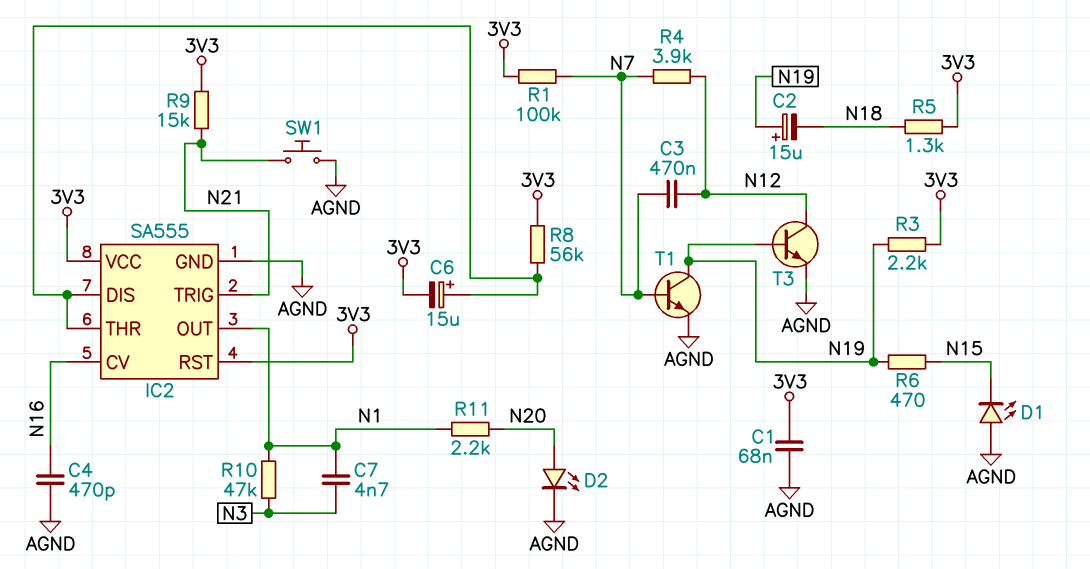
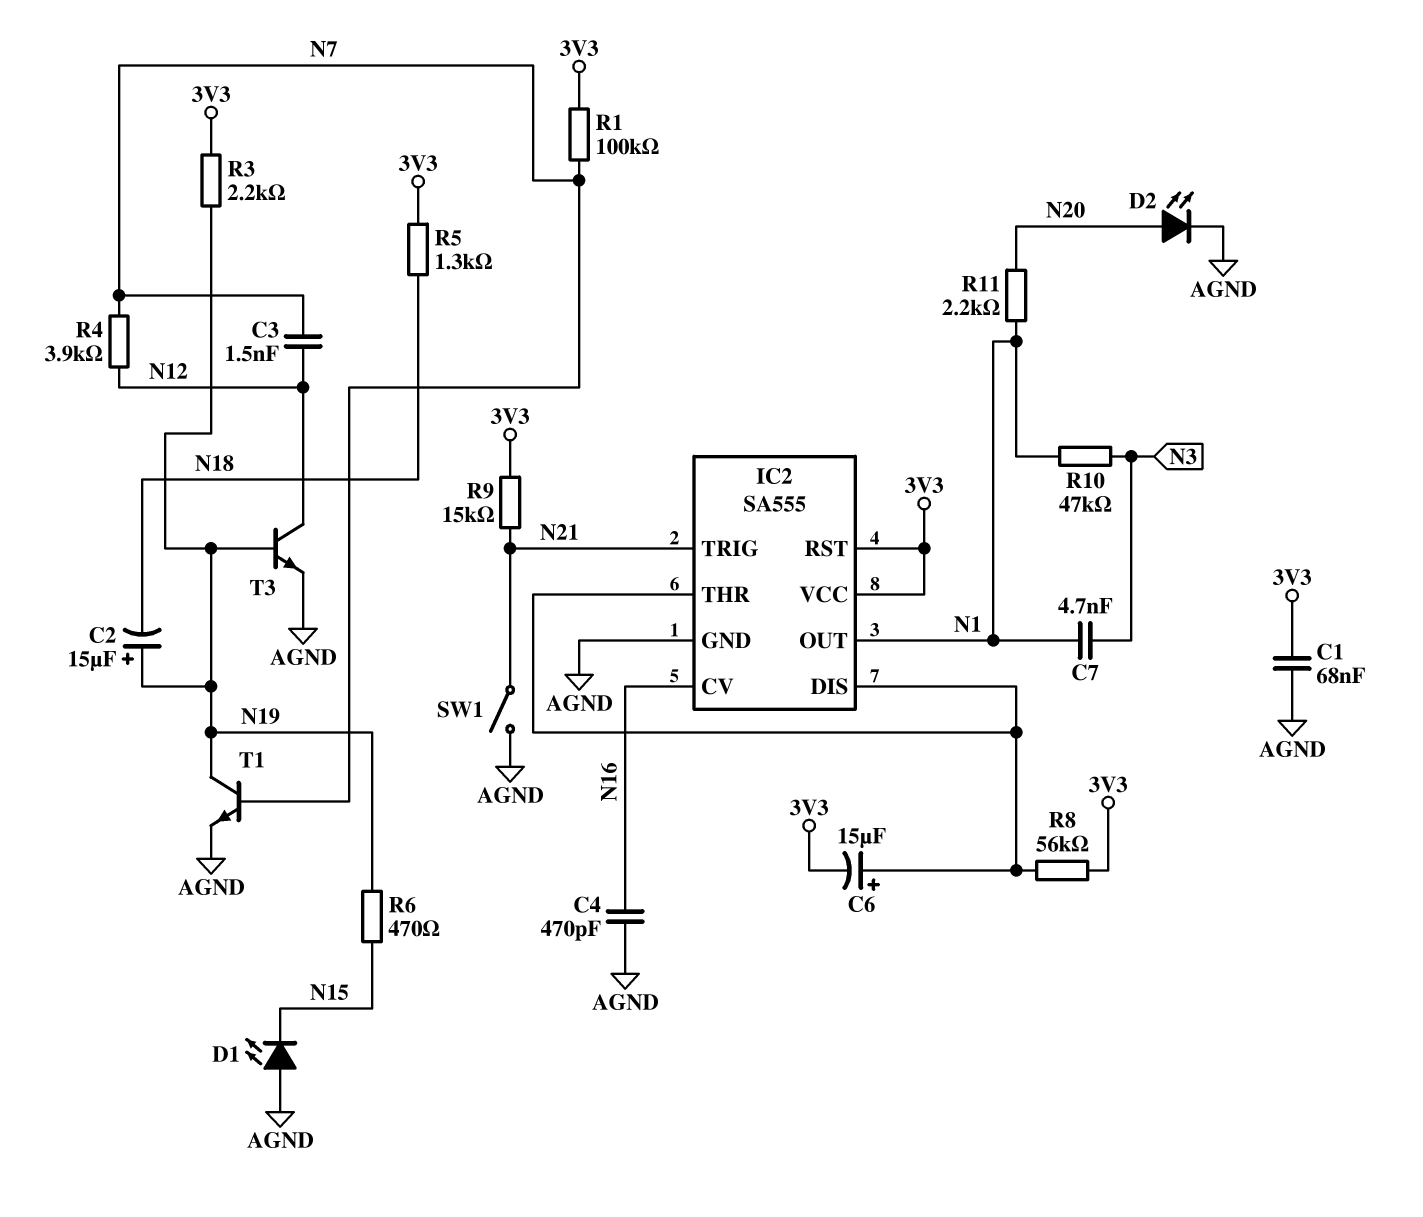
C3: 470nF (N7, N12) -> 1.5nF (N7, N12)
SW1: button (AGND, N21) -> switch (AGND, N21)

